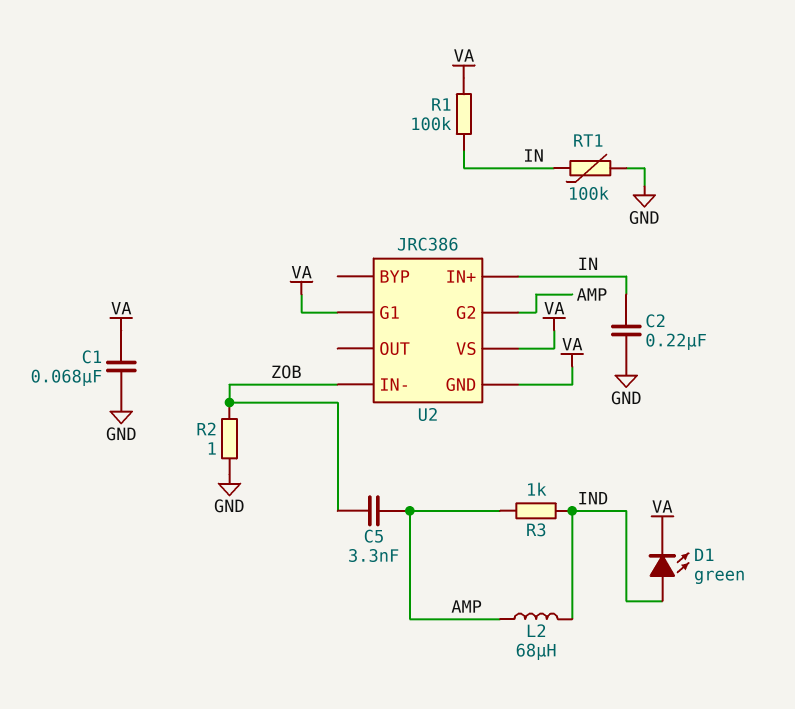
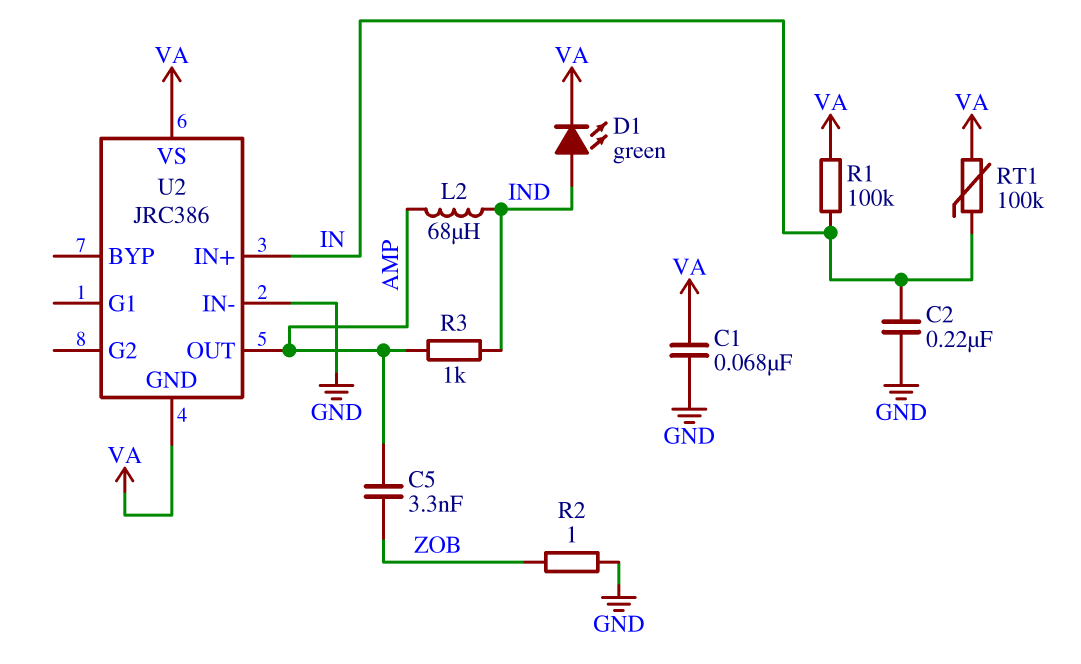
RT1: 100k (GND, IN) -> 100k (IN, VA)
U2 pin G1: VA -> none
U2 pin G2: AMP -> none
U2 pin IN-: ZOB -> GND
U2 pin OUT: none -> AMP

